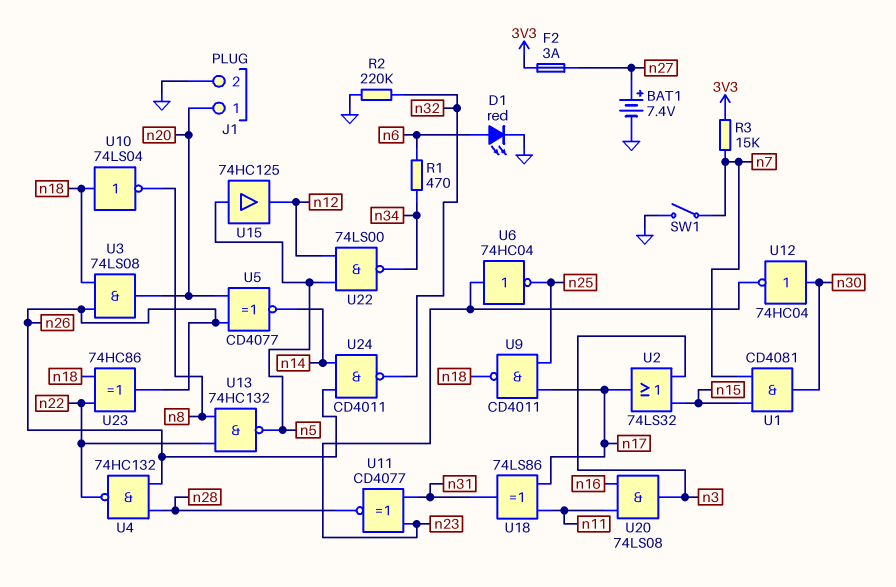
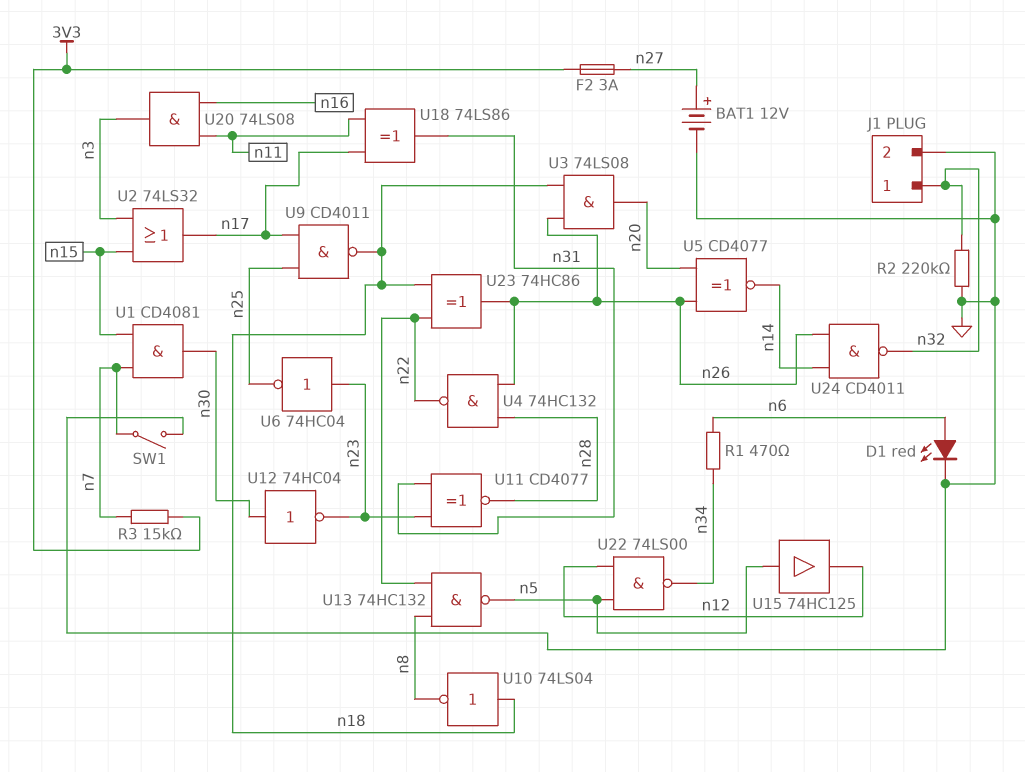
BAT1: 7.4V (plus n27, minus GND) -> 12V (plus n27, minus GND)
J1 pin 1: n20 -> n32

